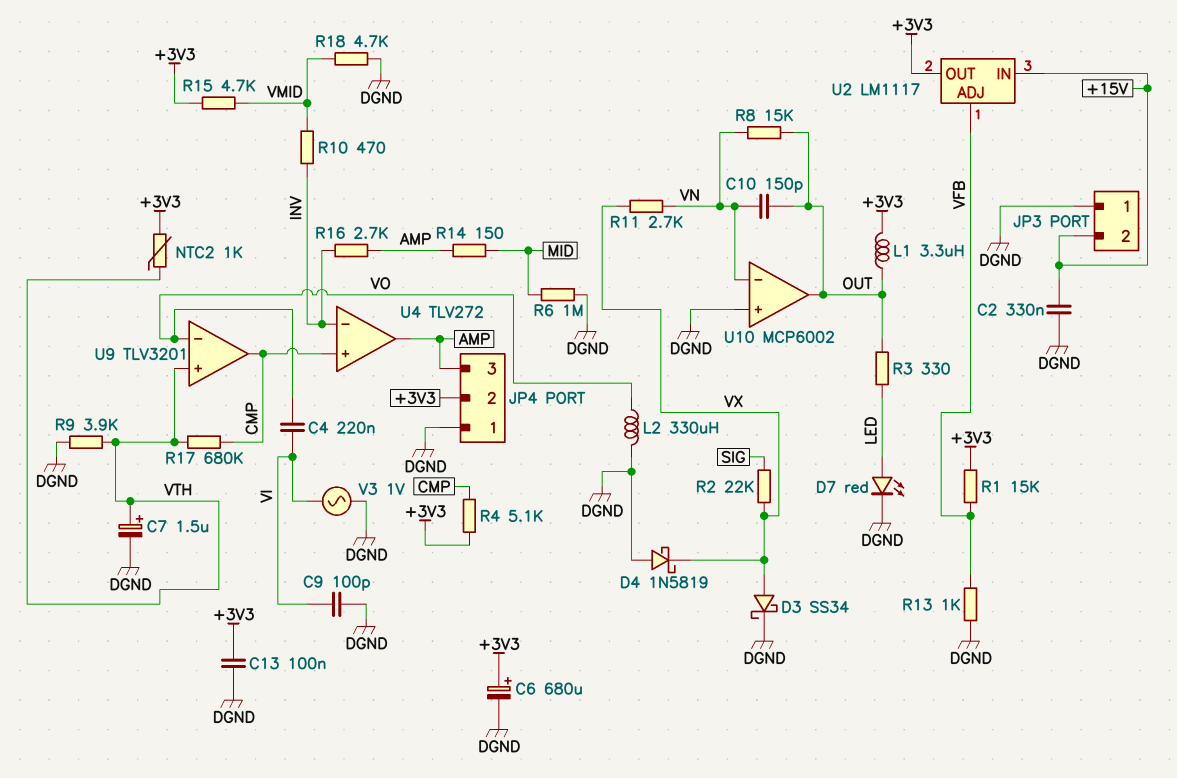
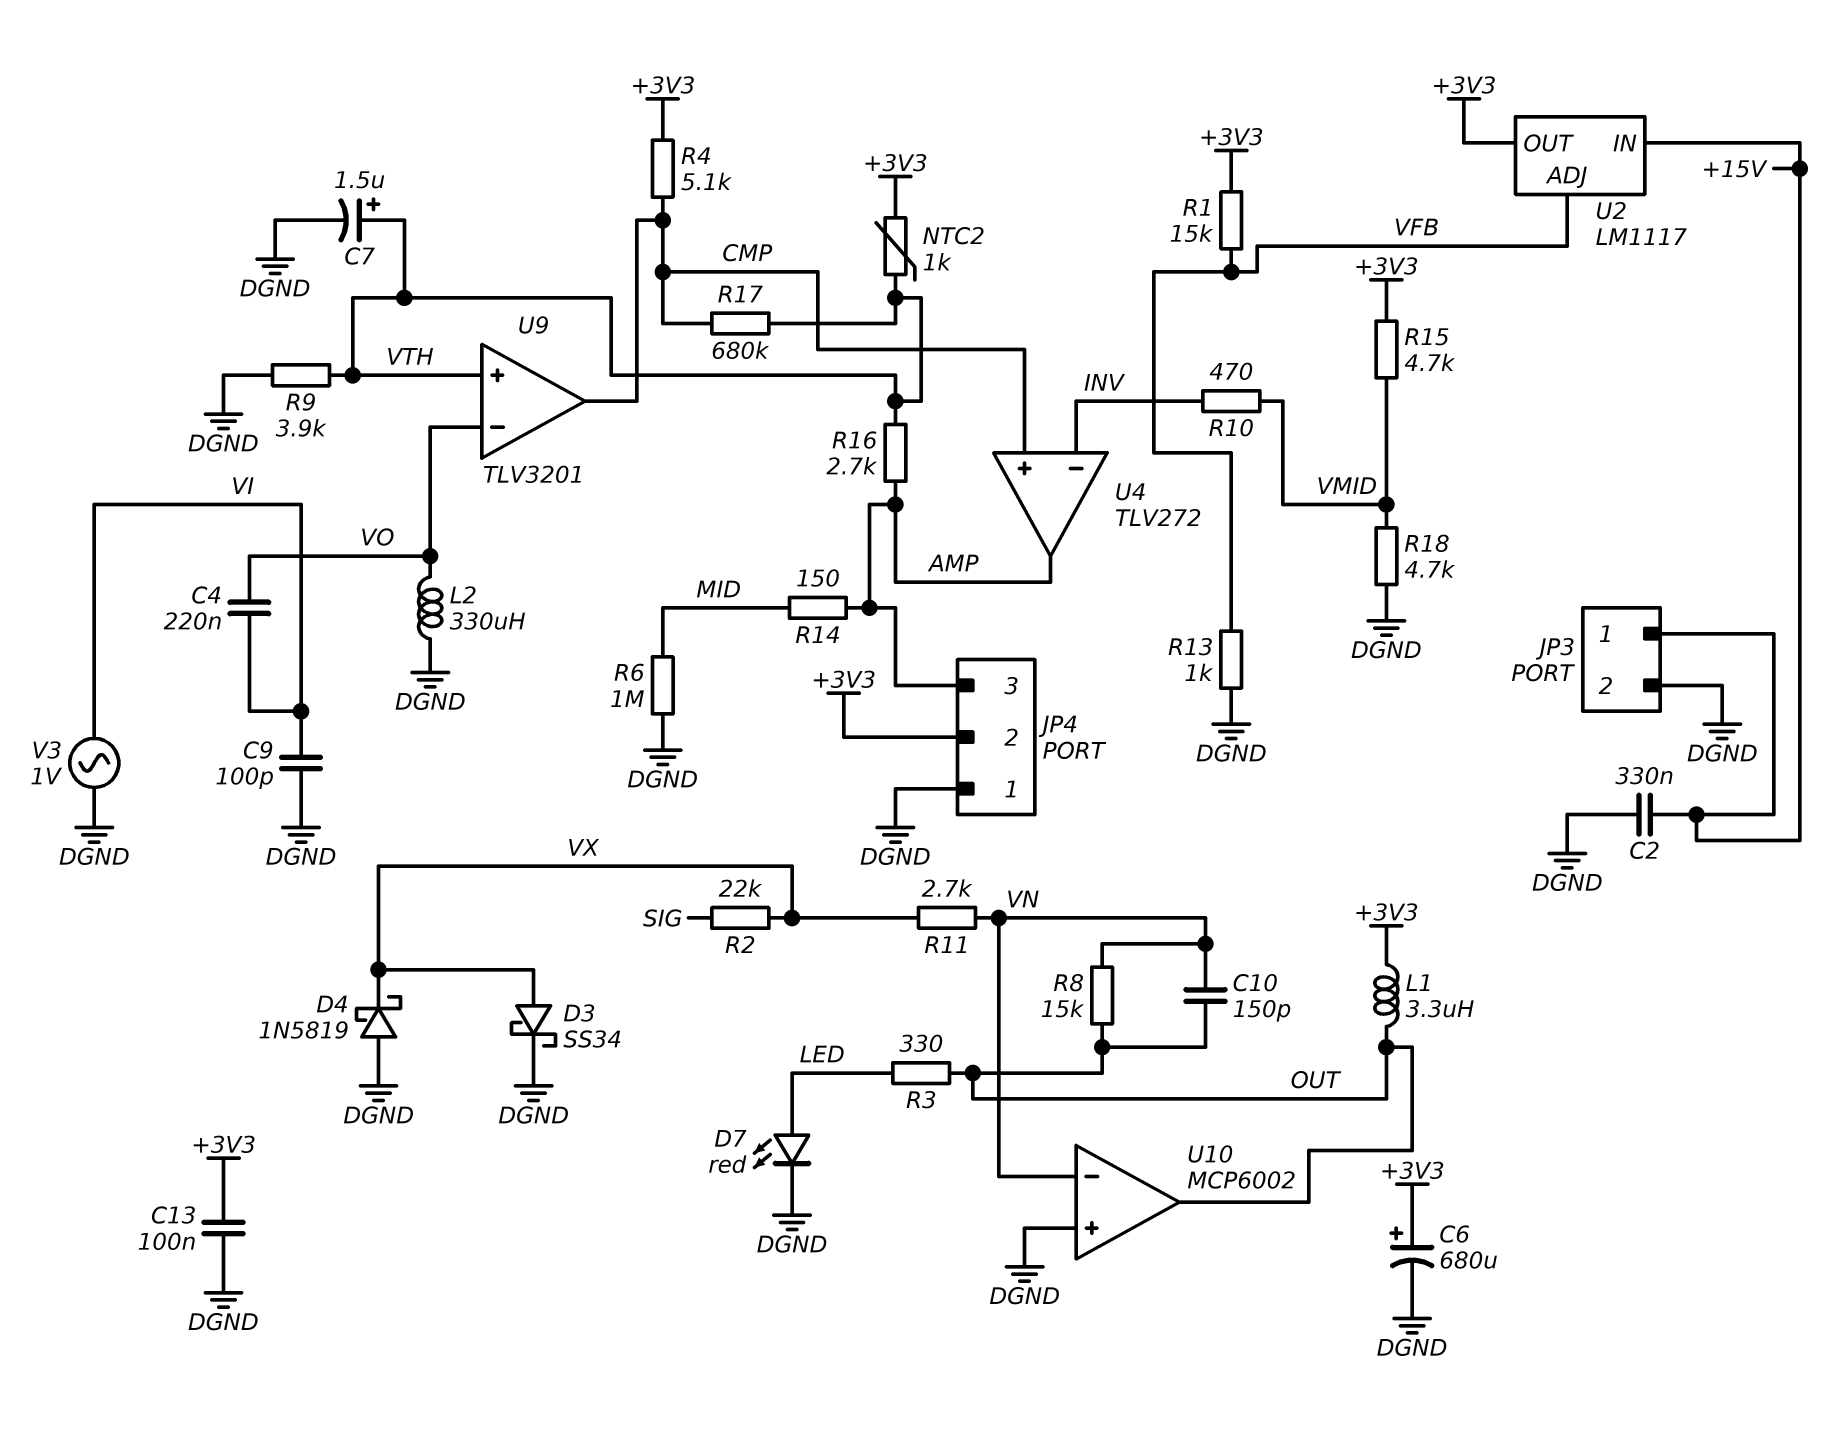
JP3 pin 1: DGND -> +15V
JP3 pin 2: +15V -> DGND
R16: 2.7k (AMP, INV) -> 2.7k (AMP, VTH)

